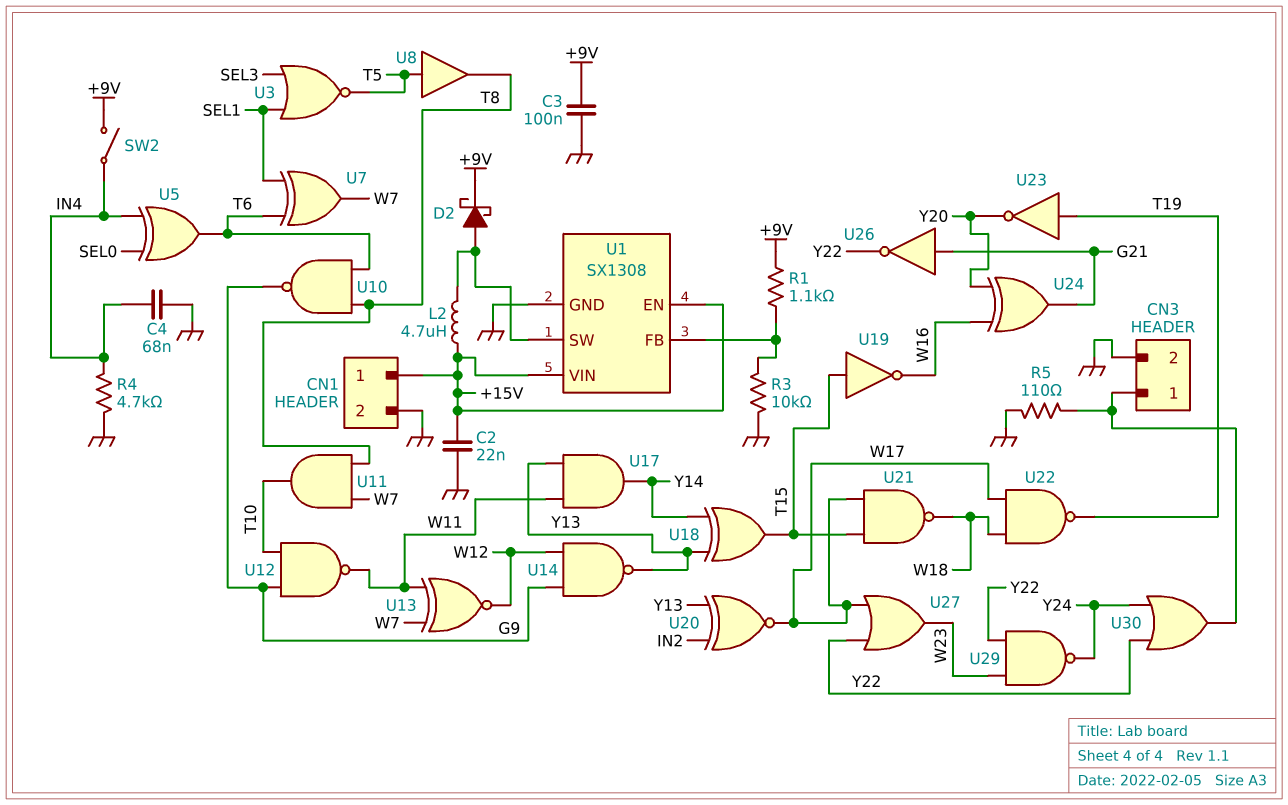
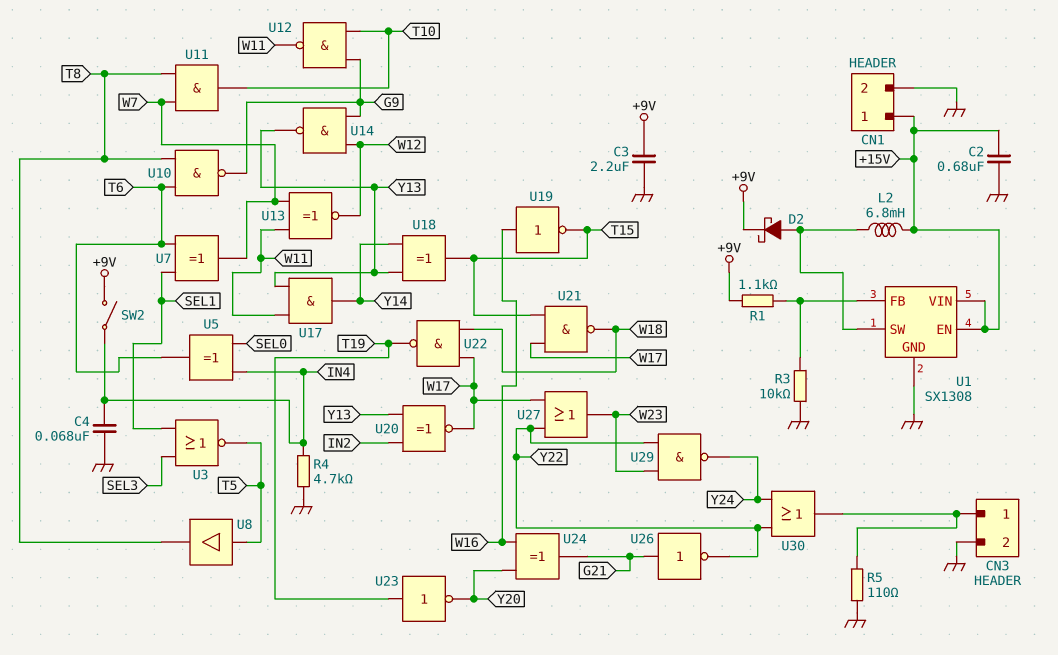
C2: 22nF (+15V, GND) -> 680nF (+15V, GND)
C3: 100nF (+9V, GND) -> 2.2uF (+9V, GND)
L2: 4.7uH (+15V, U1/SW) -> 6.8mH (+15V, U1/SW)
U19: NOT (in T15, out W16) -> NOT (in W16, out T15)

